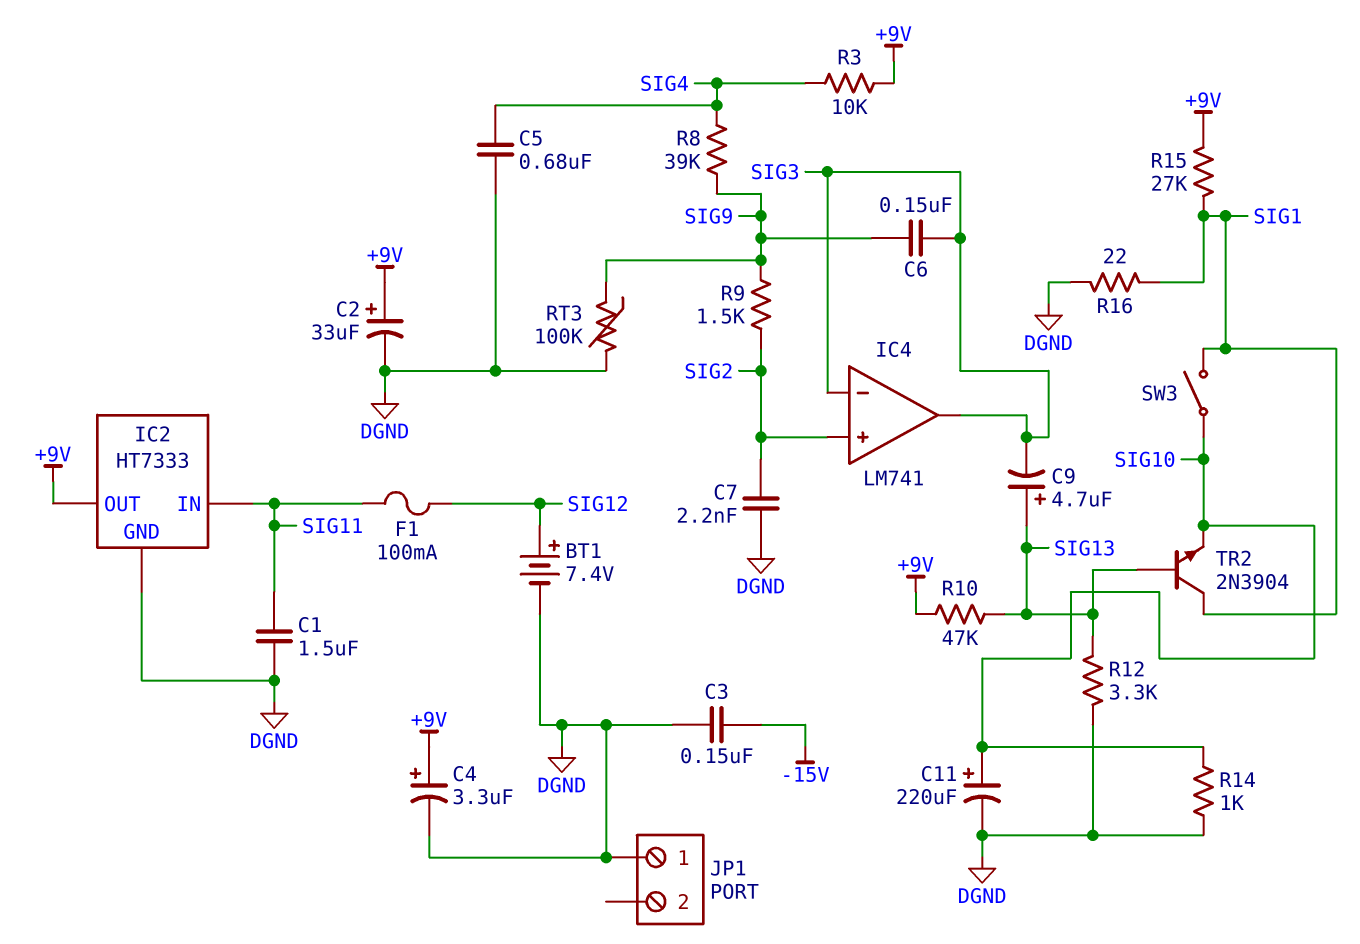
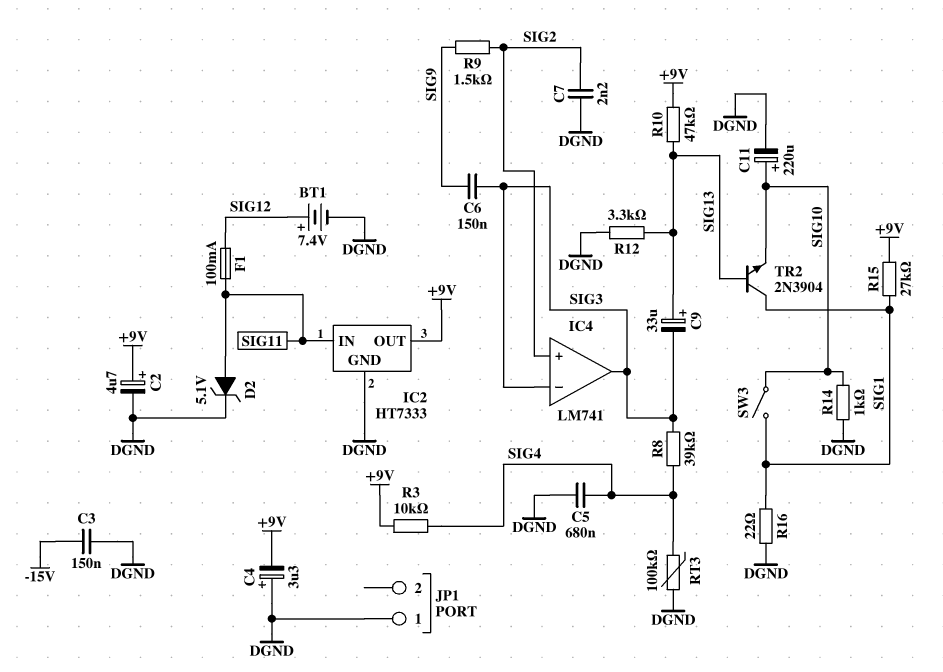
C1: 1.5uF (DGND, SIG11) -> none
C2: 33uF (plus +9V, minus DGND) -> 4.7uF (plus +9V, minus DGND)
C4: 3.3uF (plus +9V, minus DGND) -> 3.3uF (plus DGND, minus +9V)
C9: 4.7uF (plus SIG13, minus SIG3) -> 33uF (plus SIG13, minus SIG3)
D2: none -> zener 5.1V (A SIG11, K DGND)
R8: 39k (SIG4, SIG9) -> 39k (SIG3, SIG4)
RT3: 100k (DGND, SIG9) -> 100k (DGND, SIG4)

